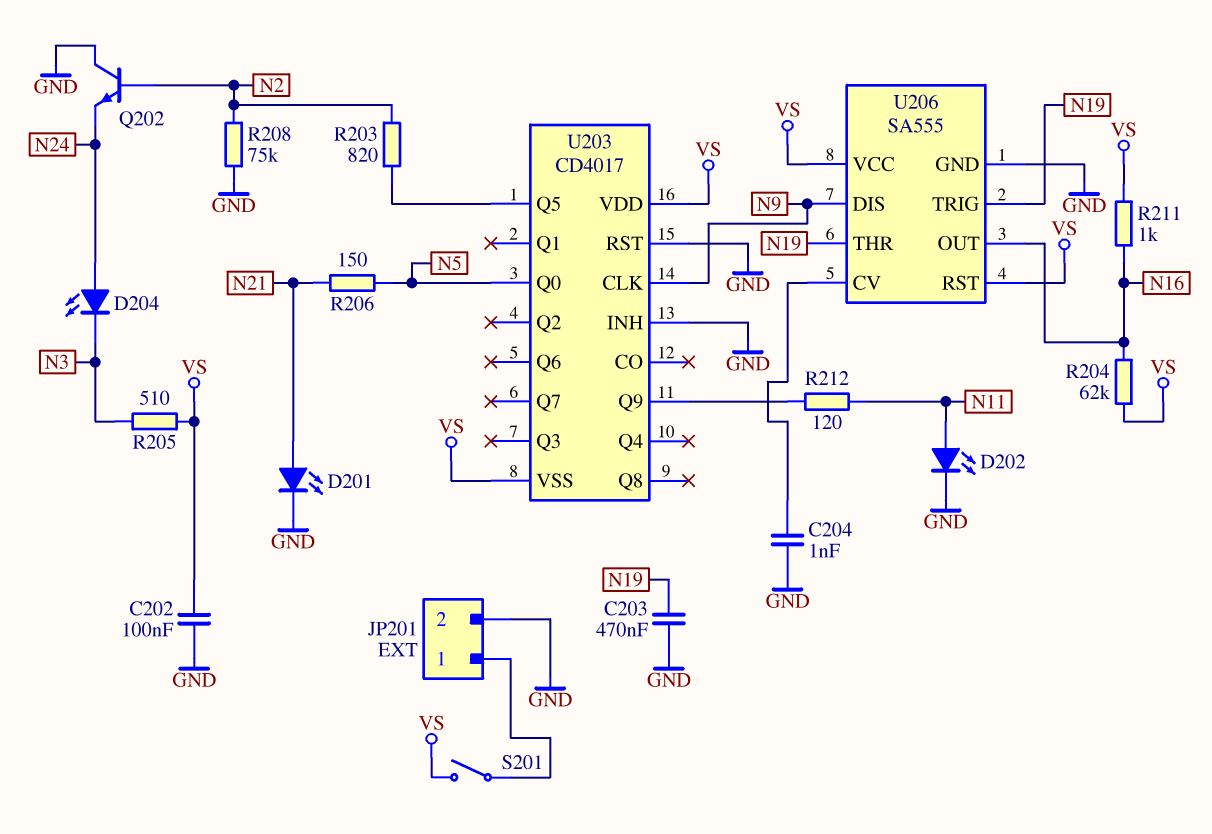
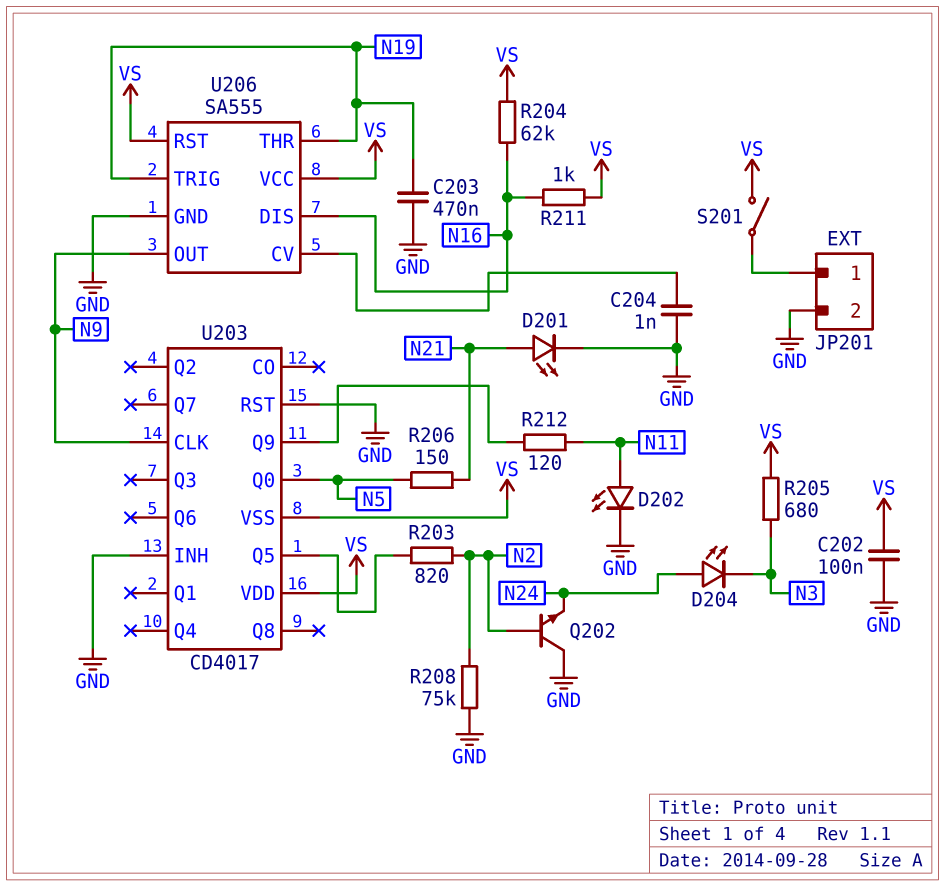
R205: 510 (N3, VS) -> 680 (N3, VS)
U206 pin DIS: N9 -> N16
U206 pin OUT: N16 -> N9

